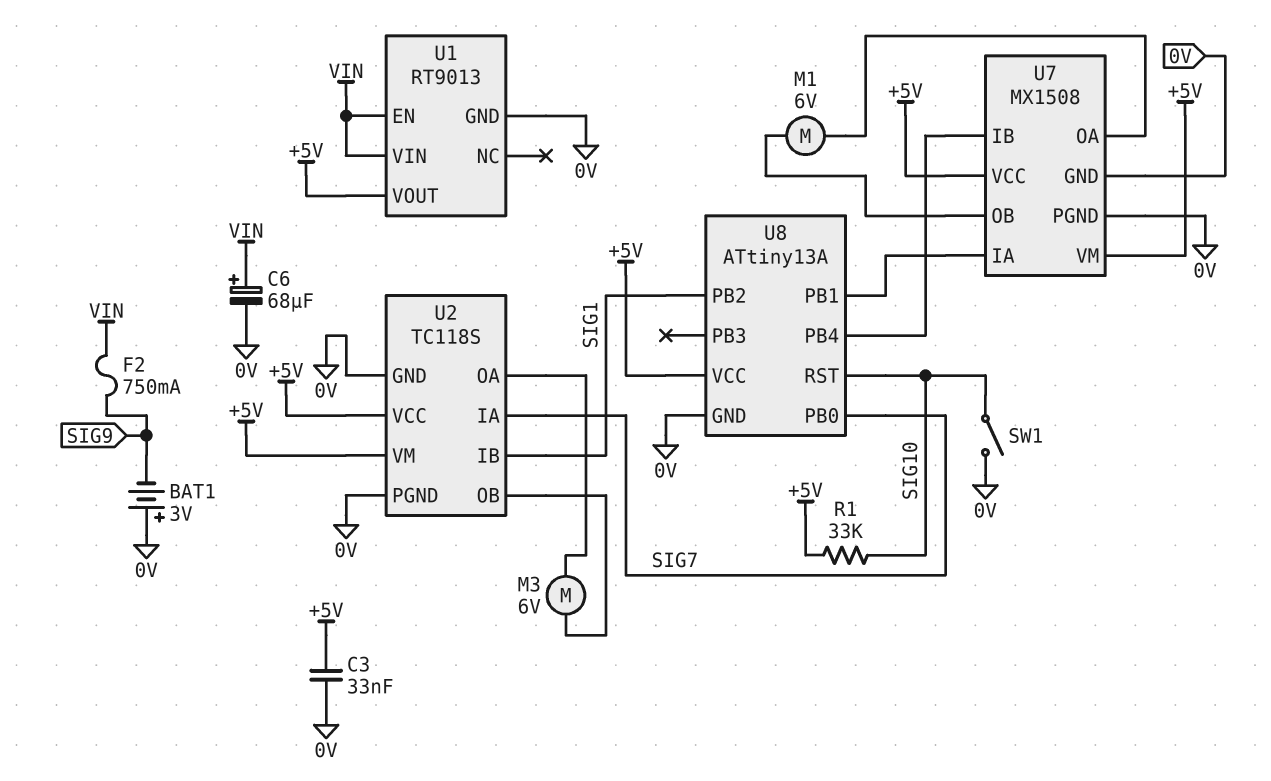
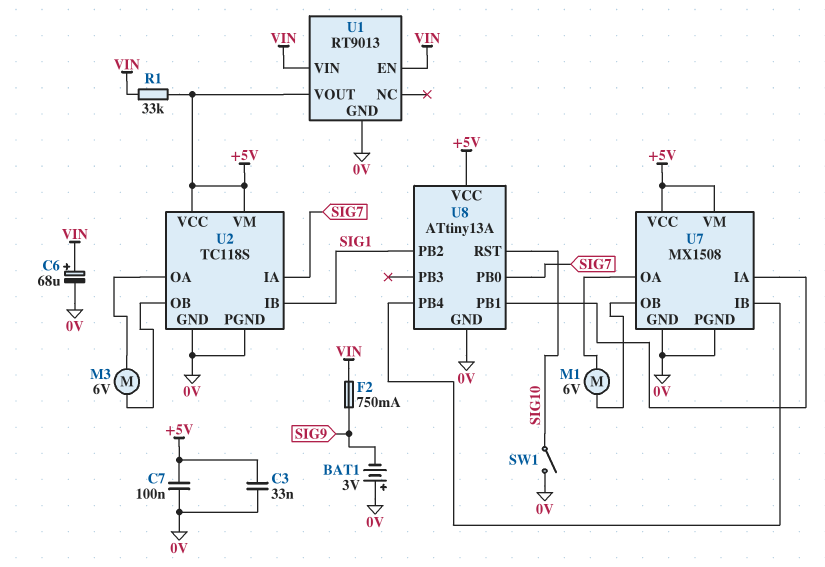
C7: none -> 100nF (+5V, 0V)
R1: 33k (+5V, SIG10) -> 33k (+5V, VIN)

